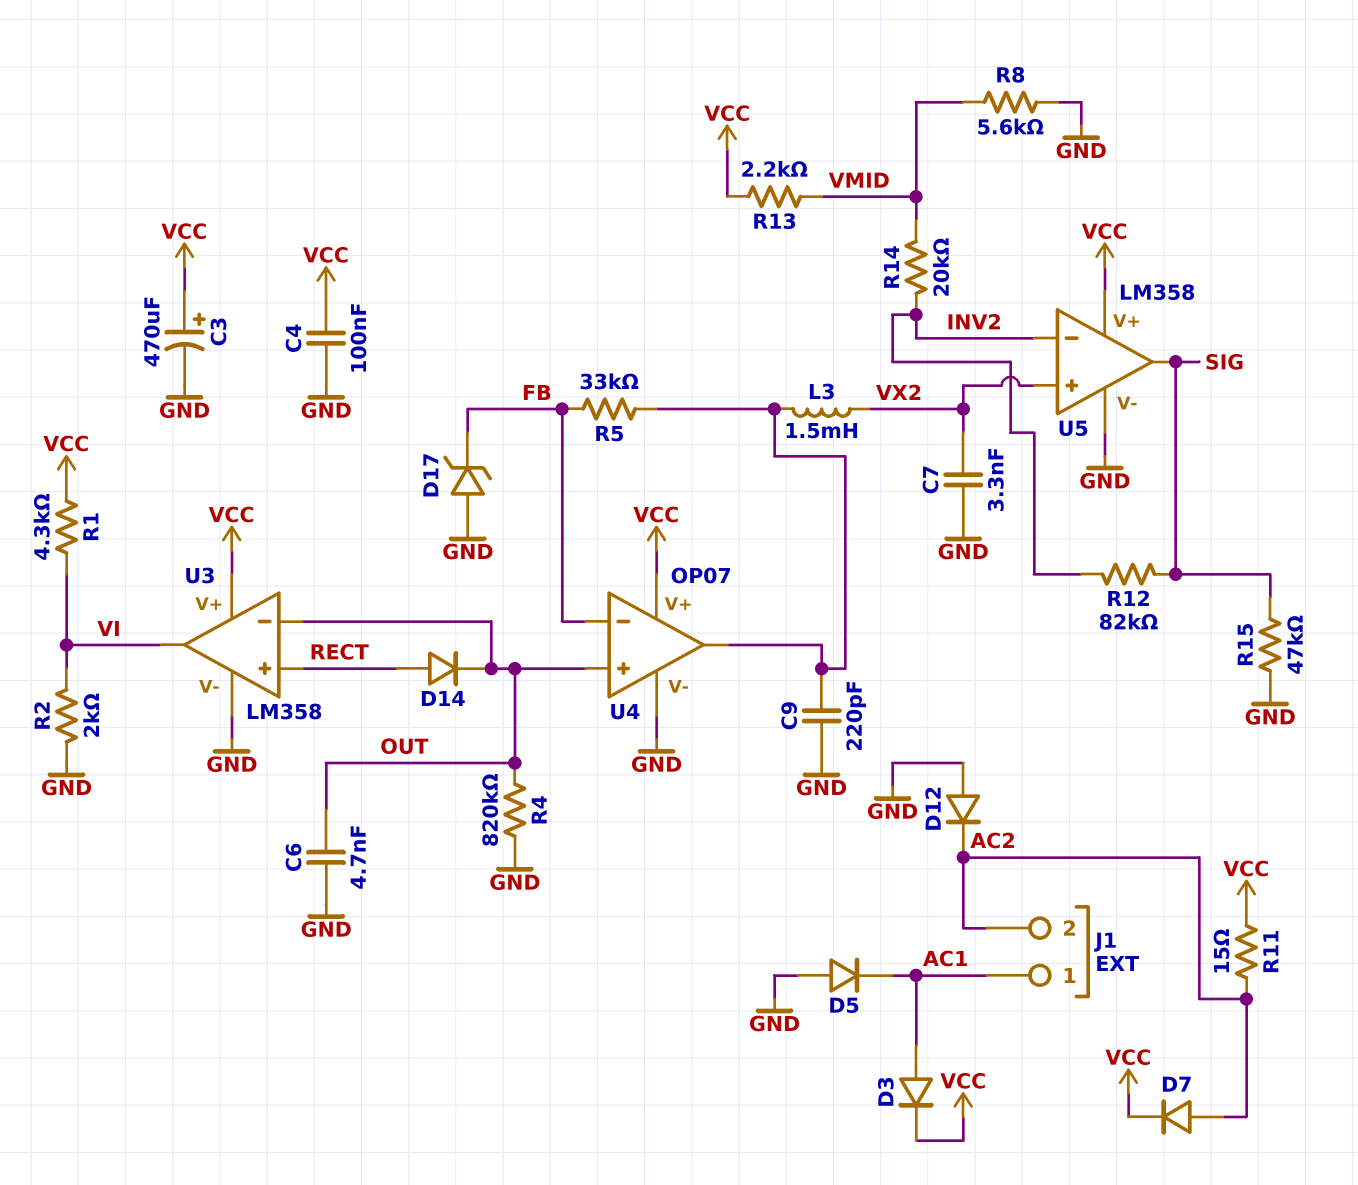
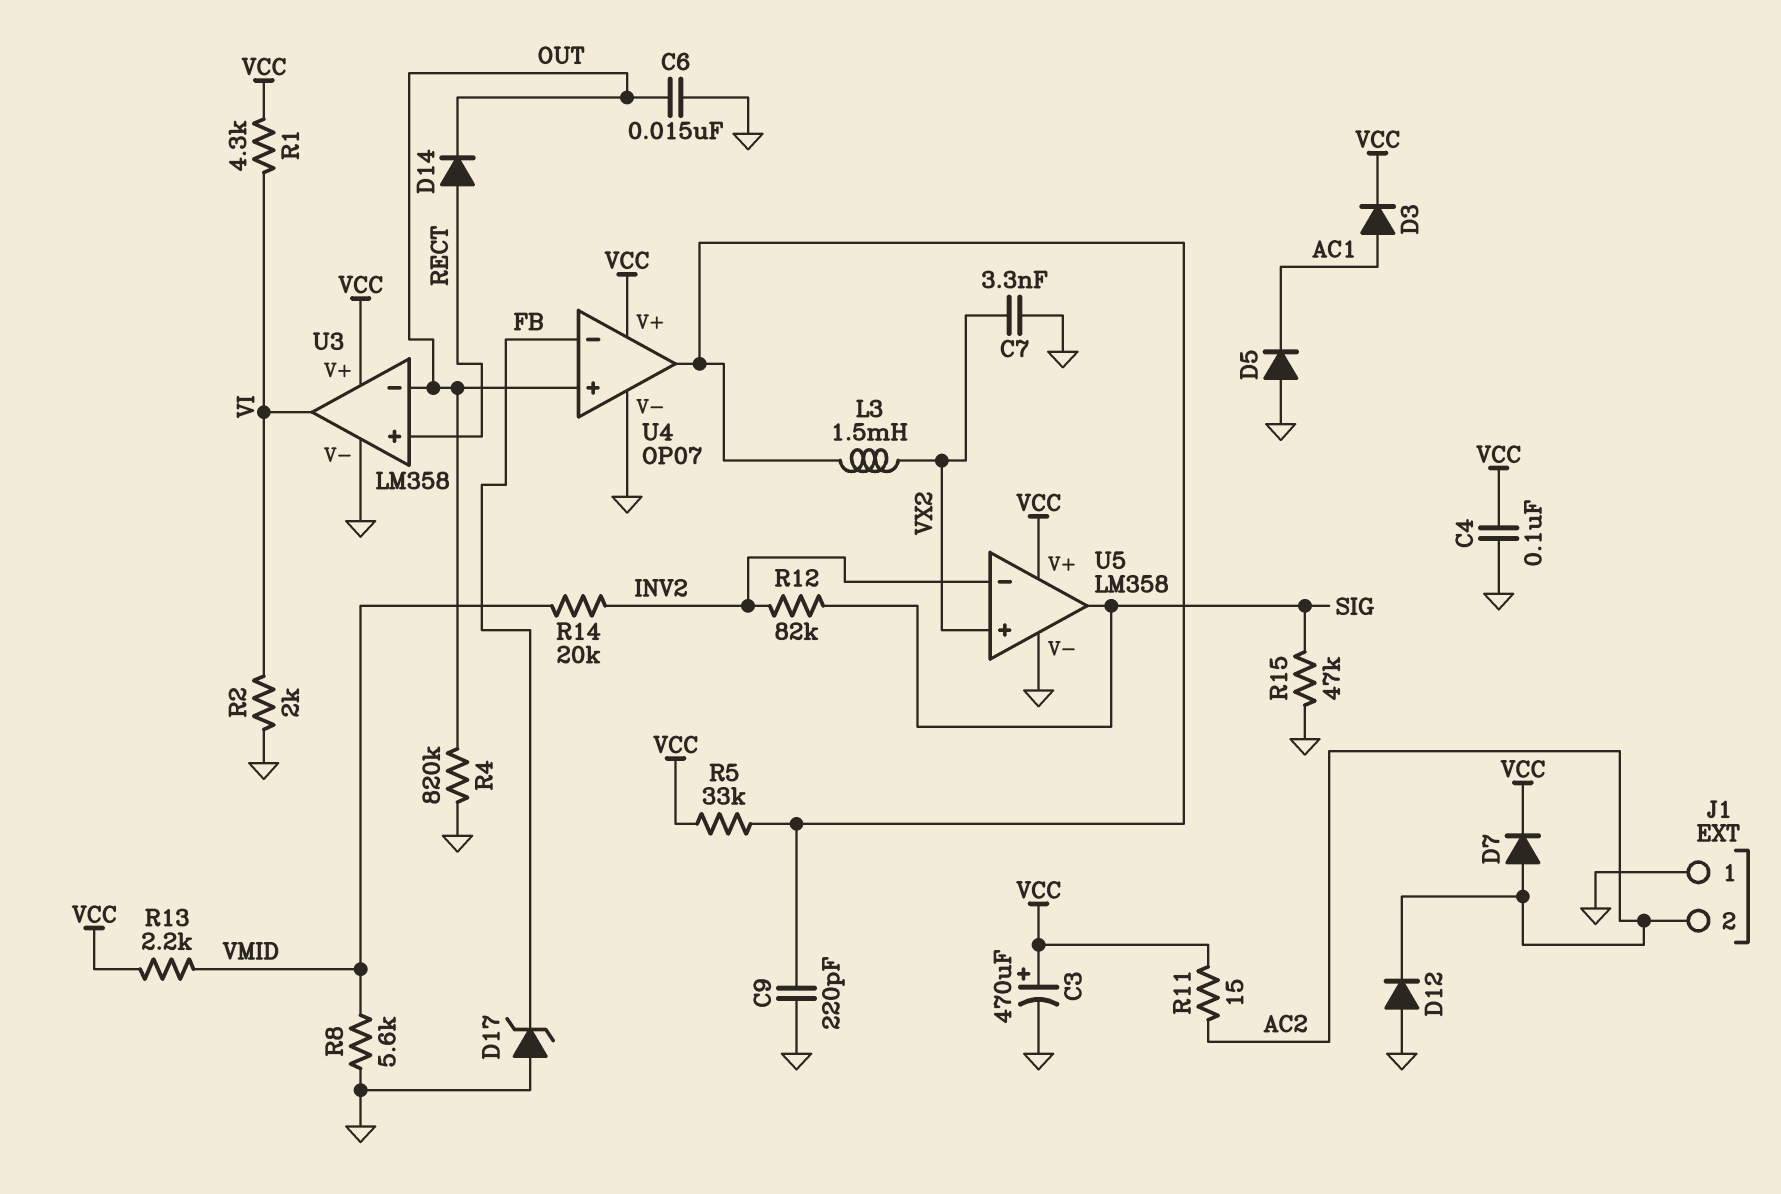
C6: 4.7nF (GND, OUT) -> 15nF (GND, OUT)
J1 pin 1: AC1 -> GND
R5: 33k (FB, U4/out) -> 33k (U4/out, VCC)

